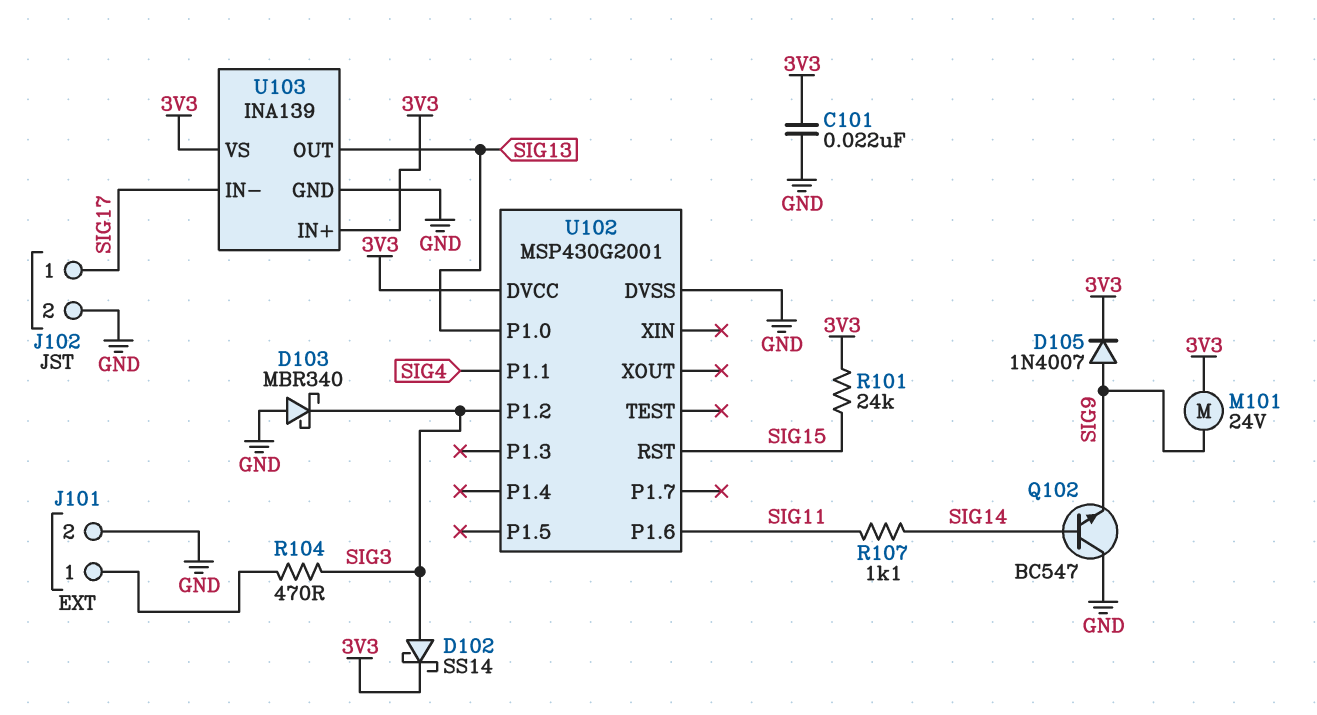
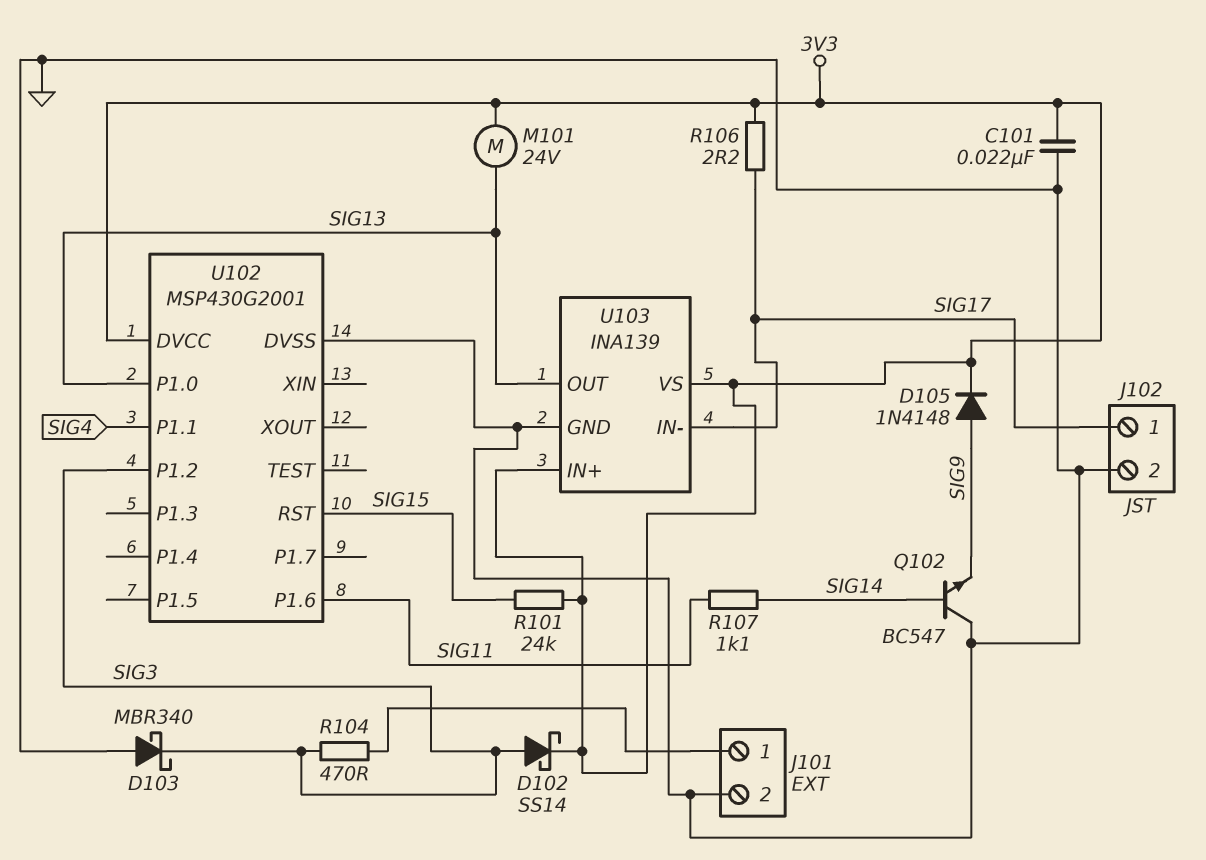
D105: diode 1N4007 (A SIG9, K 3V3) -> diode 1N4148 (A SIG9, K 3V3)
M101: motor 24V (3V3, SIG9) -> motor 24V (3V3, SIG13)
R106: none -> 2.2 (3V3, SIG17)

